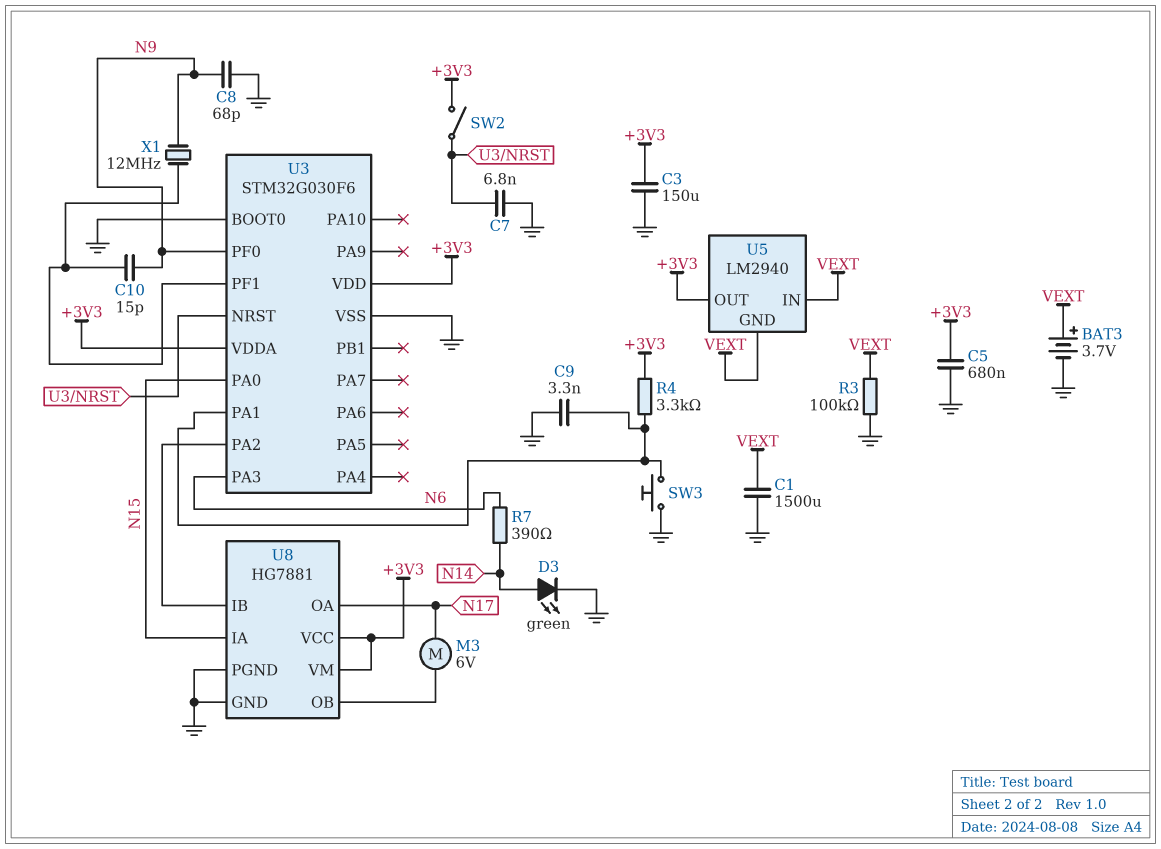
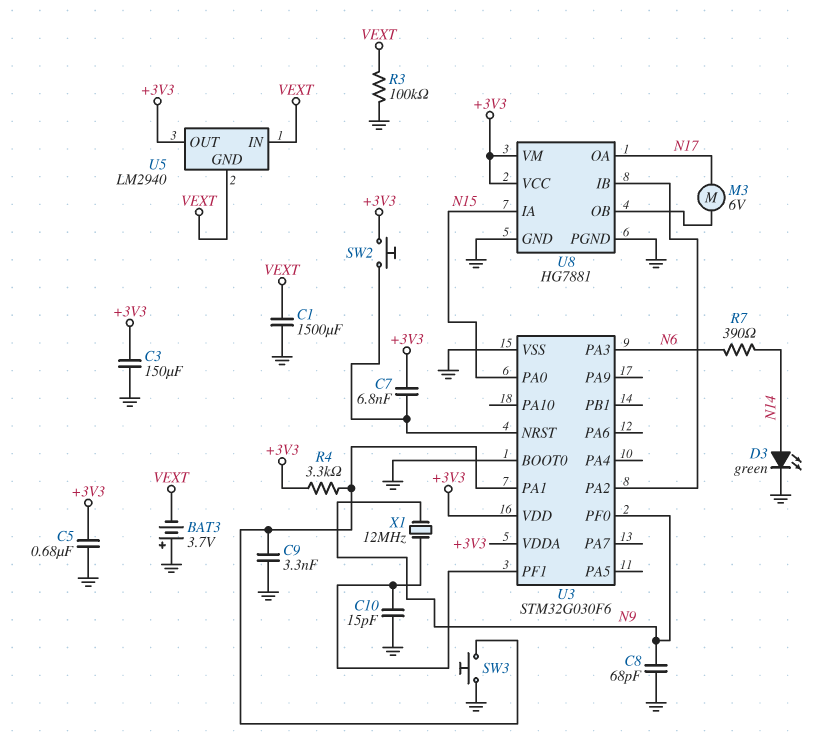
BAT3: 3.7V (plus VEXT, minus GND) -> 3.7V (plus GND, minus VEXT)
C7: 6.8nF (GND, U3/NRST) -> 6.8nF (+3V3, U3/NRST)
C10: 15pF (N9, U3/PF1) -> 15pF (GND, U3/PF1)
SW2: switch (+3V3, U3/NRST) -> button (+3V3, U3/NRST)

